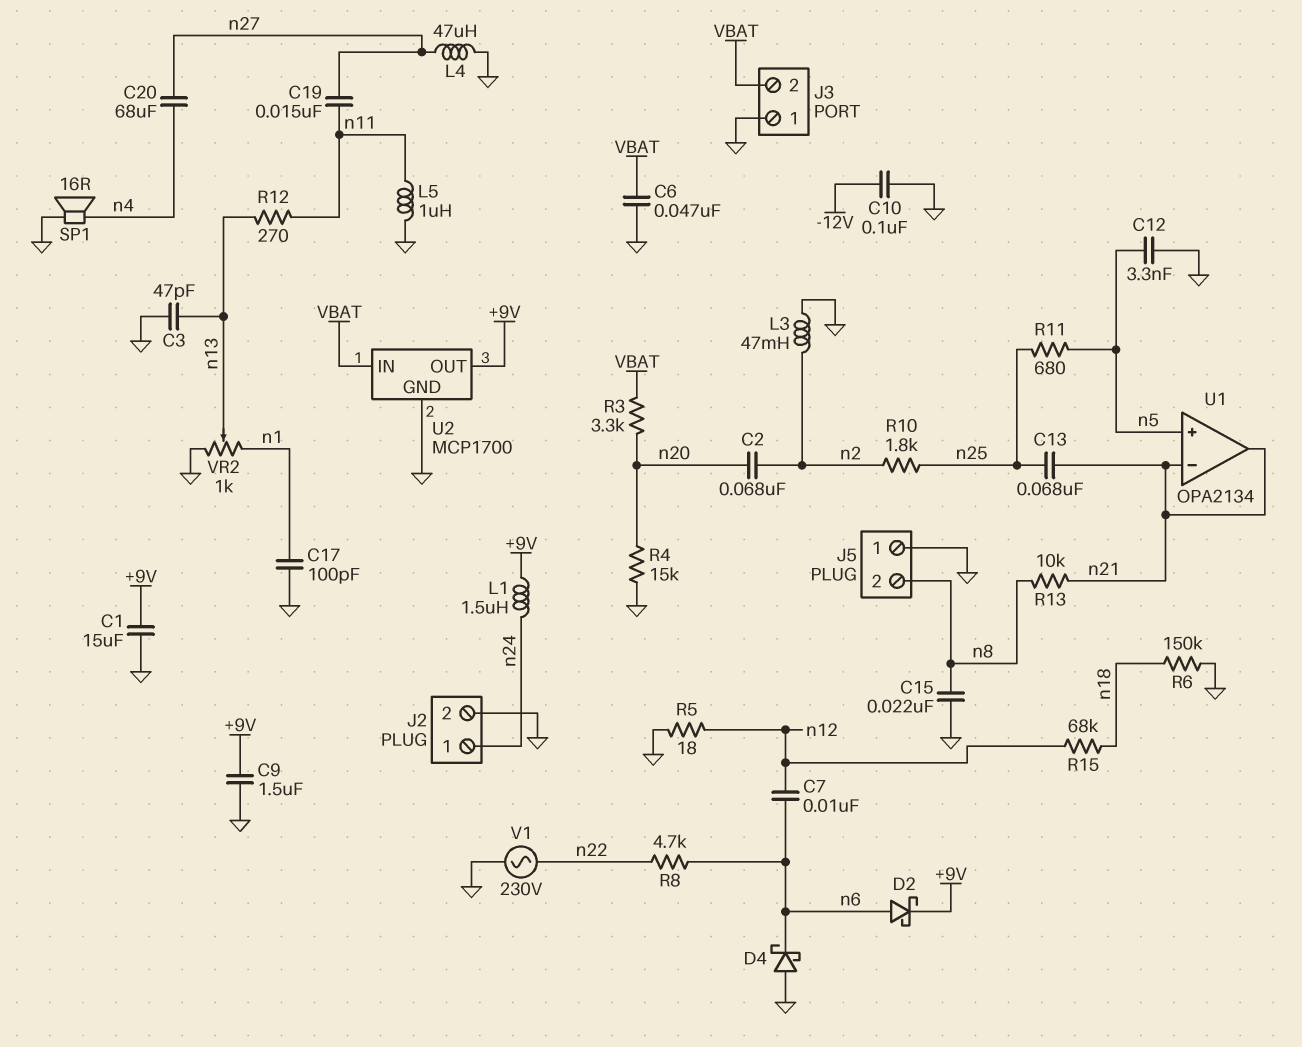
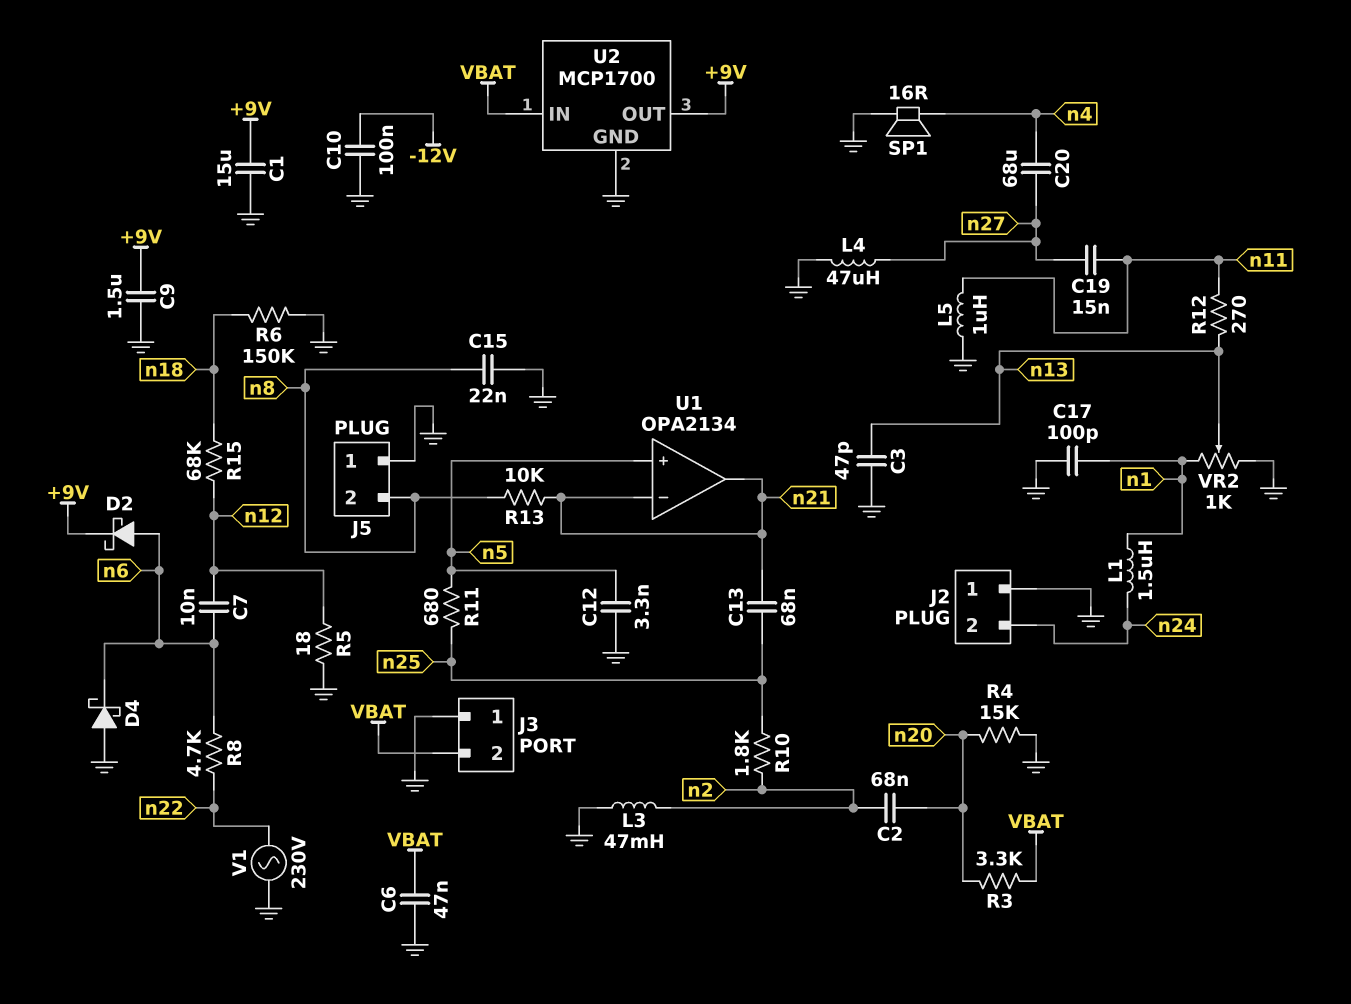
J2 pin 1: n24 -> GND
J2 pin 2: GND -> n24
L1: 1.5uH (+9V, n24) -> 1.5uH (n1, n24)

